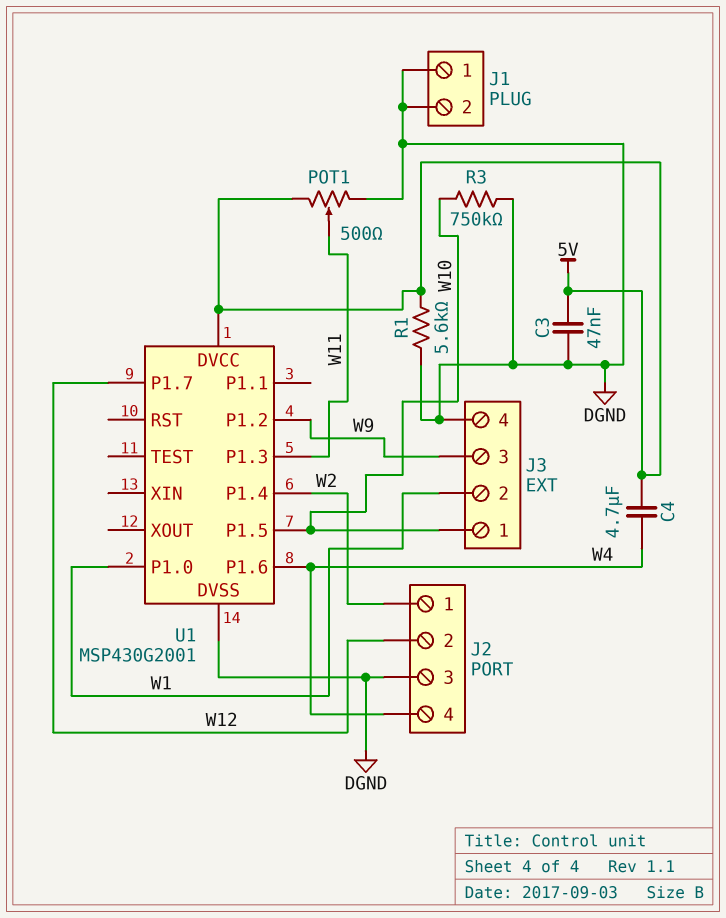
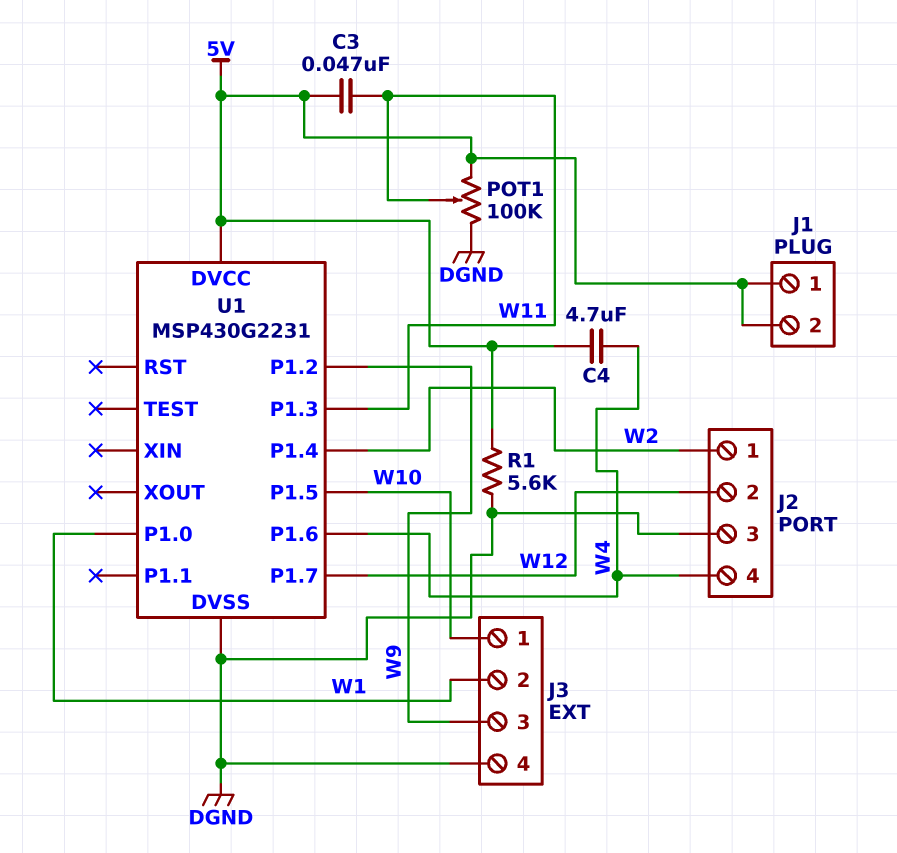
C3: 47nF (5V, DGND) -> 47nF (5V, W11)
J1 pin 1: DGND -> 5V
J1 pin 2: DGND -> 5V
POT1: 500 (5V, DGND, wiper W11) -> 100k (5V, DGND, wiper W11)
R3: 750k (DGND, W10) -> none
U1: MSP430G2001 -> MSP430G2231

